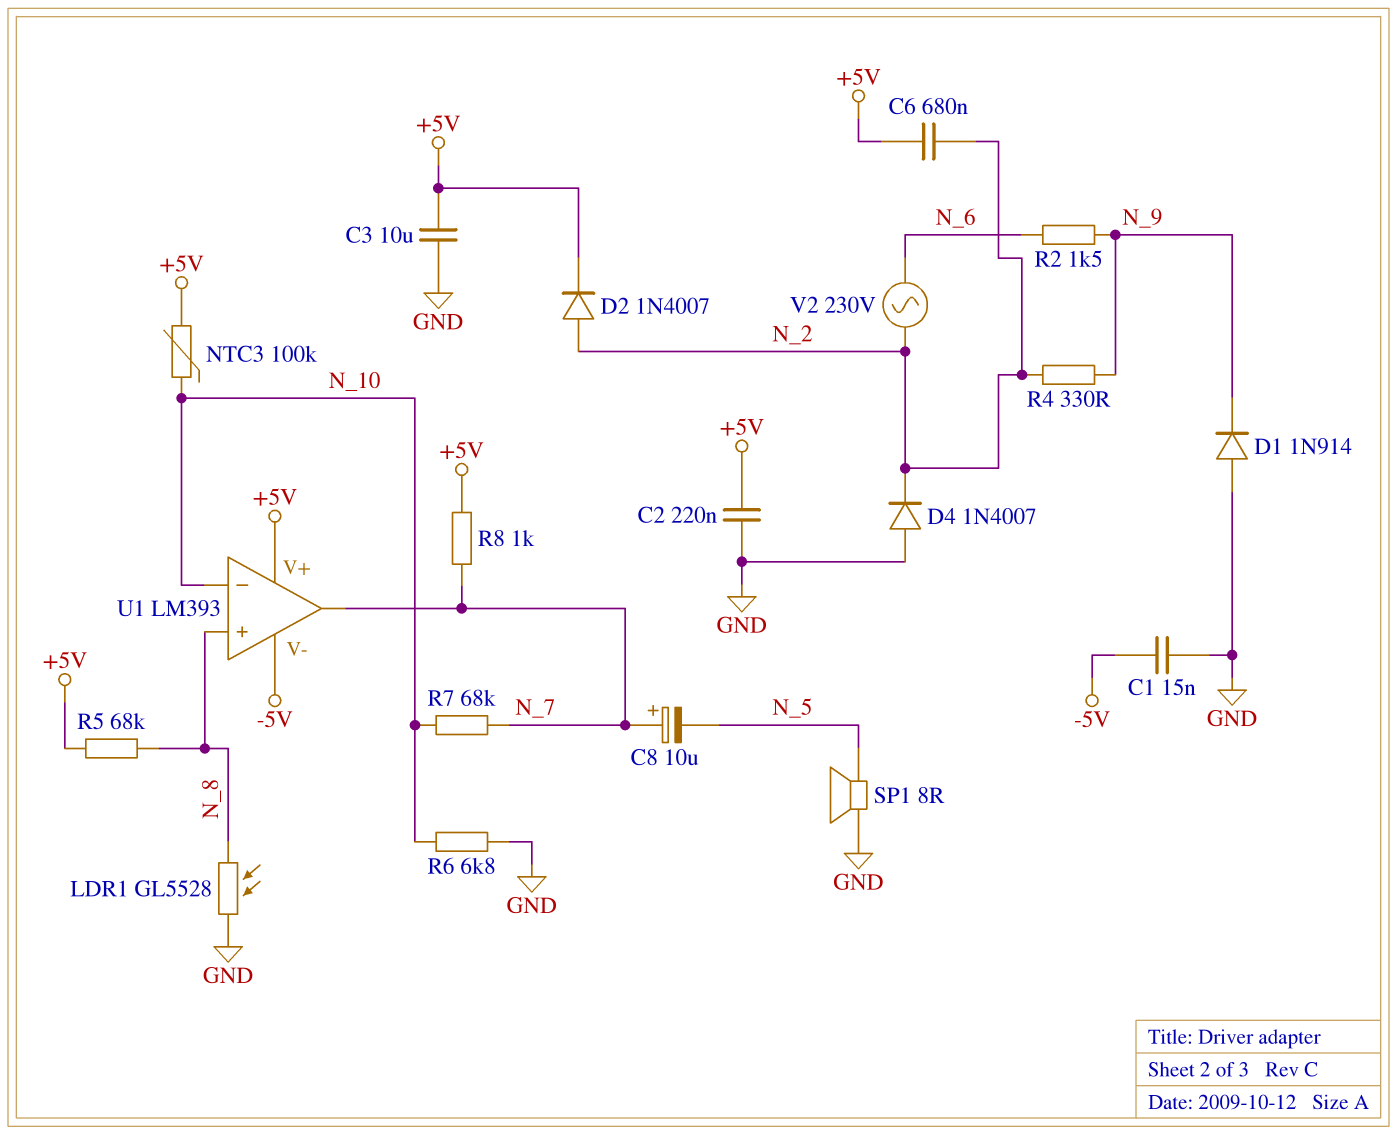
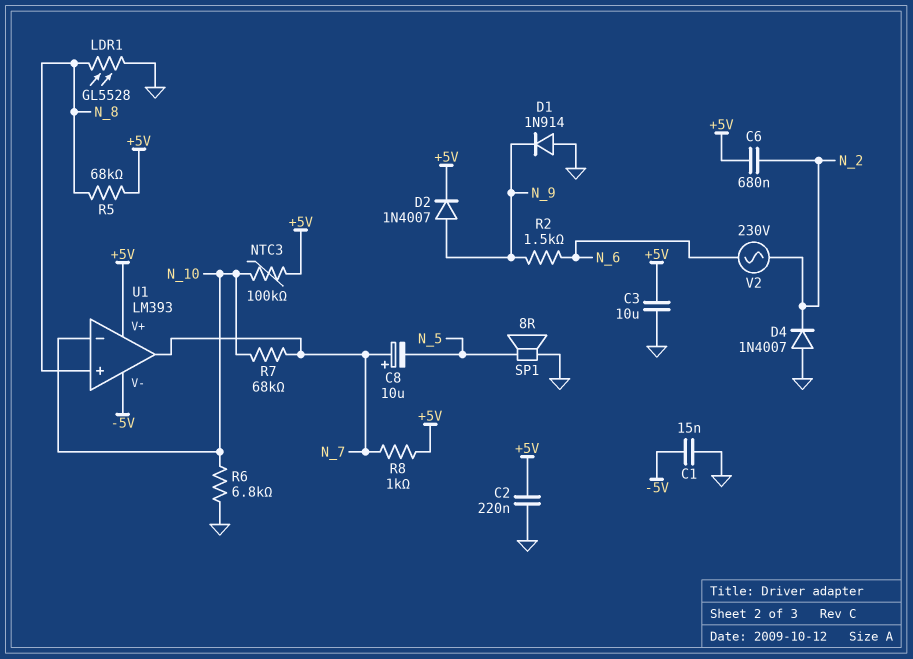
D2: diode 1N4007 (A N_2, K +5V) -> diode 1N4007 (A N_9, K +5V)
R4: 330 (N_2, N_9) -> none

